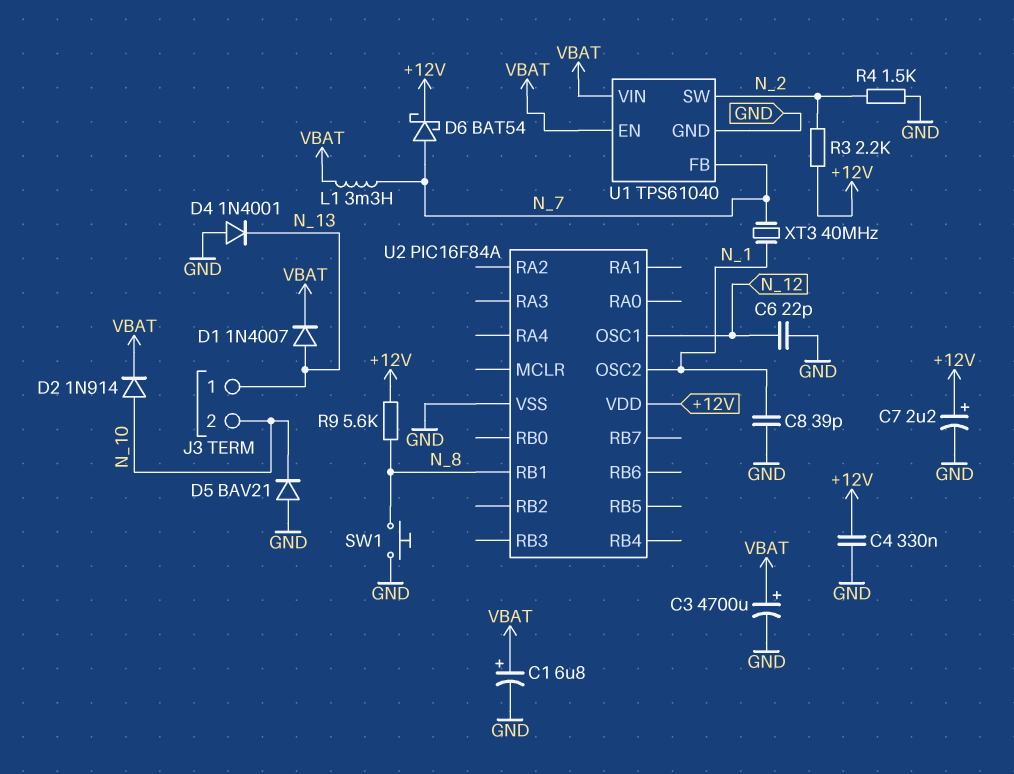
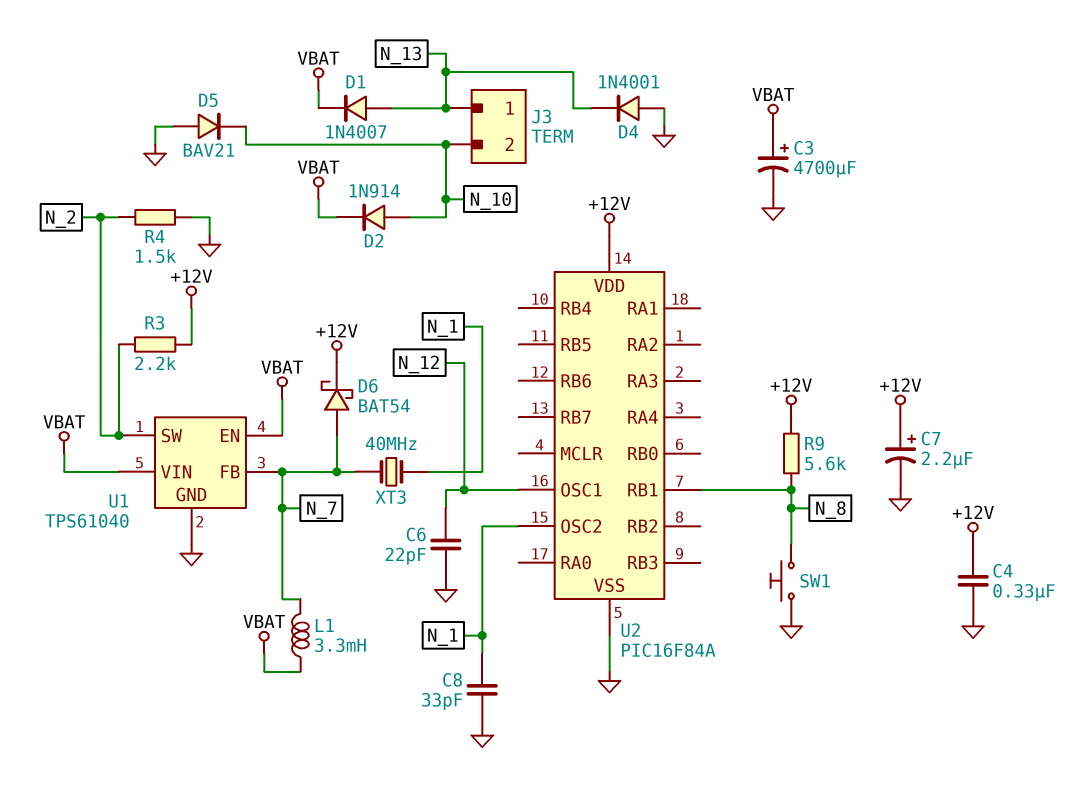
C1: 6.8uF (plus VBAT, minus GND) -> none
C8: 39pF (GND, N_1) -> 33pF (GND, N_1)

